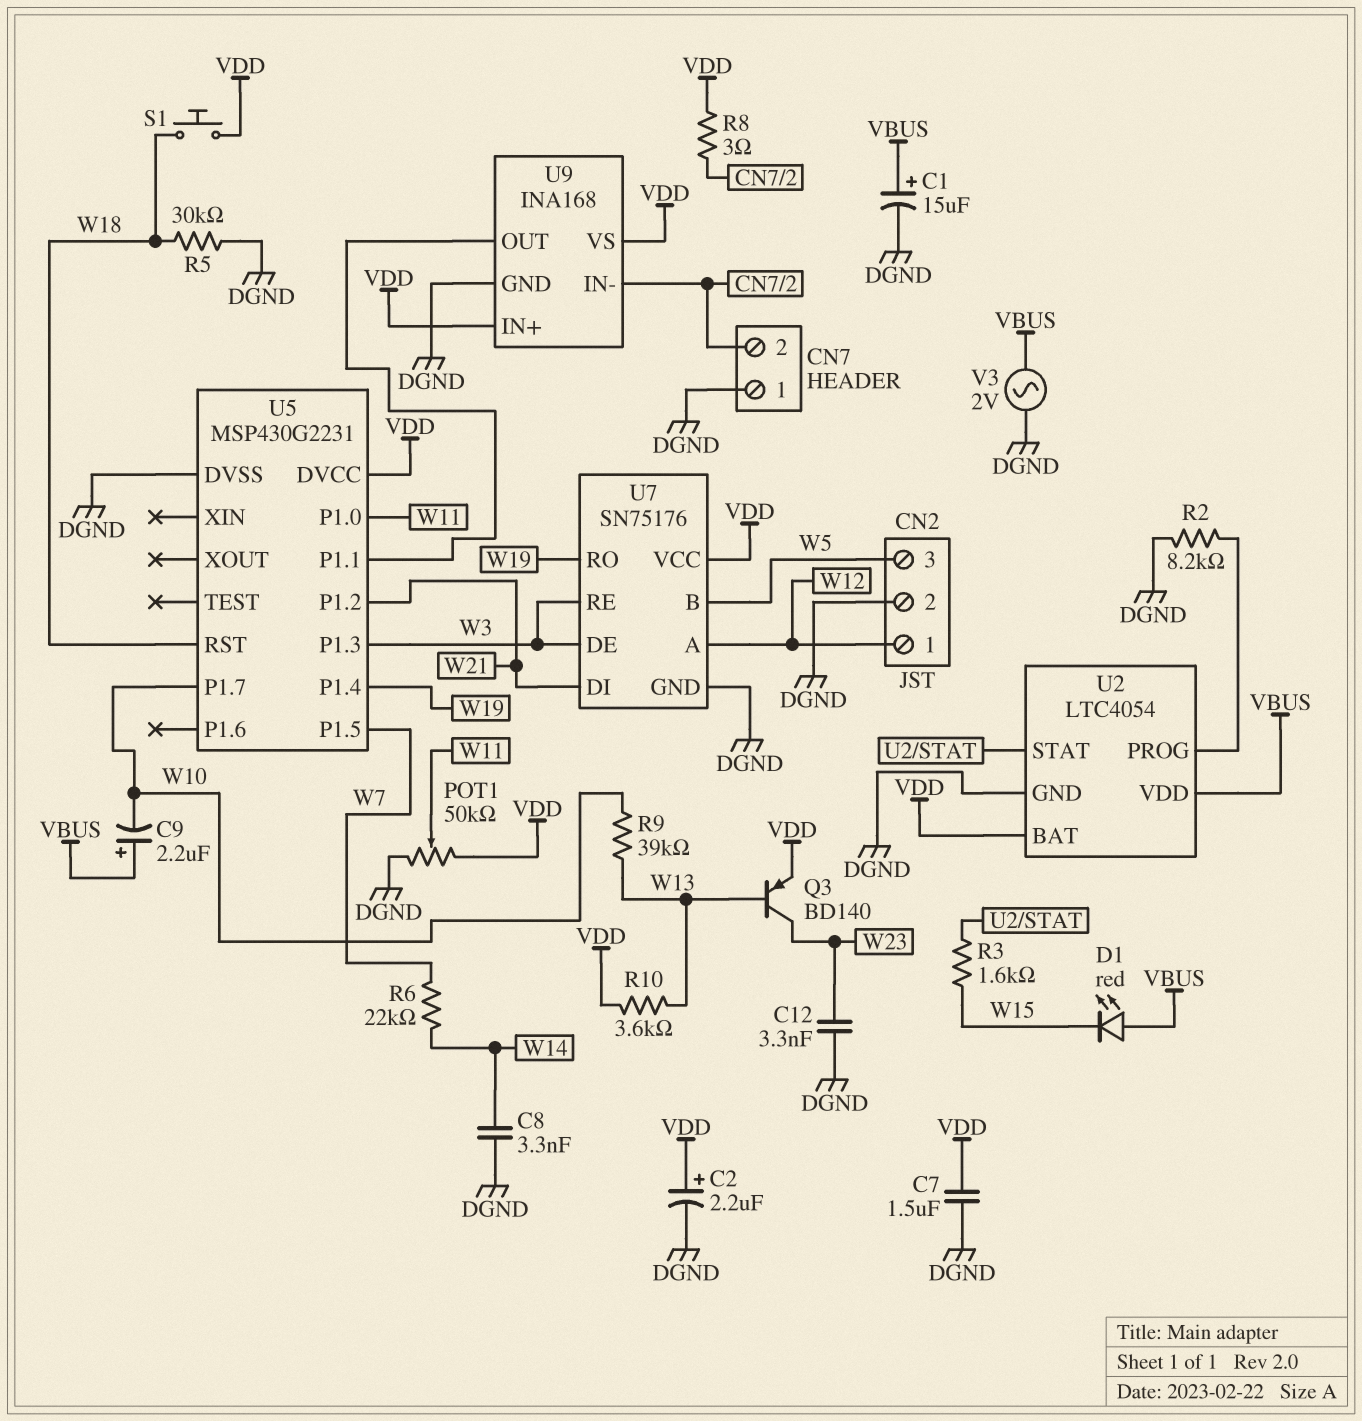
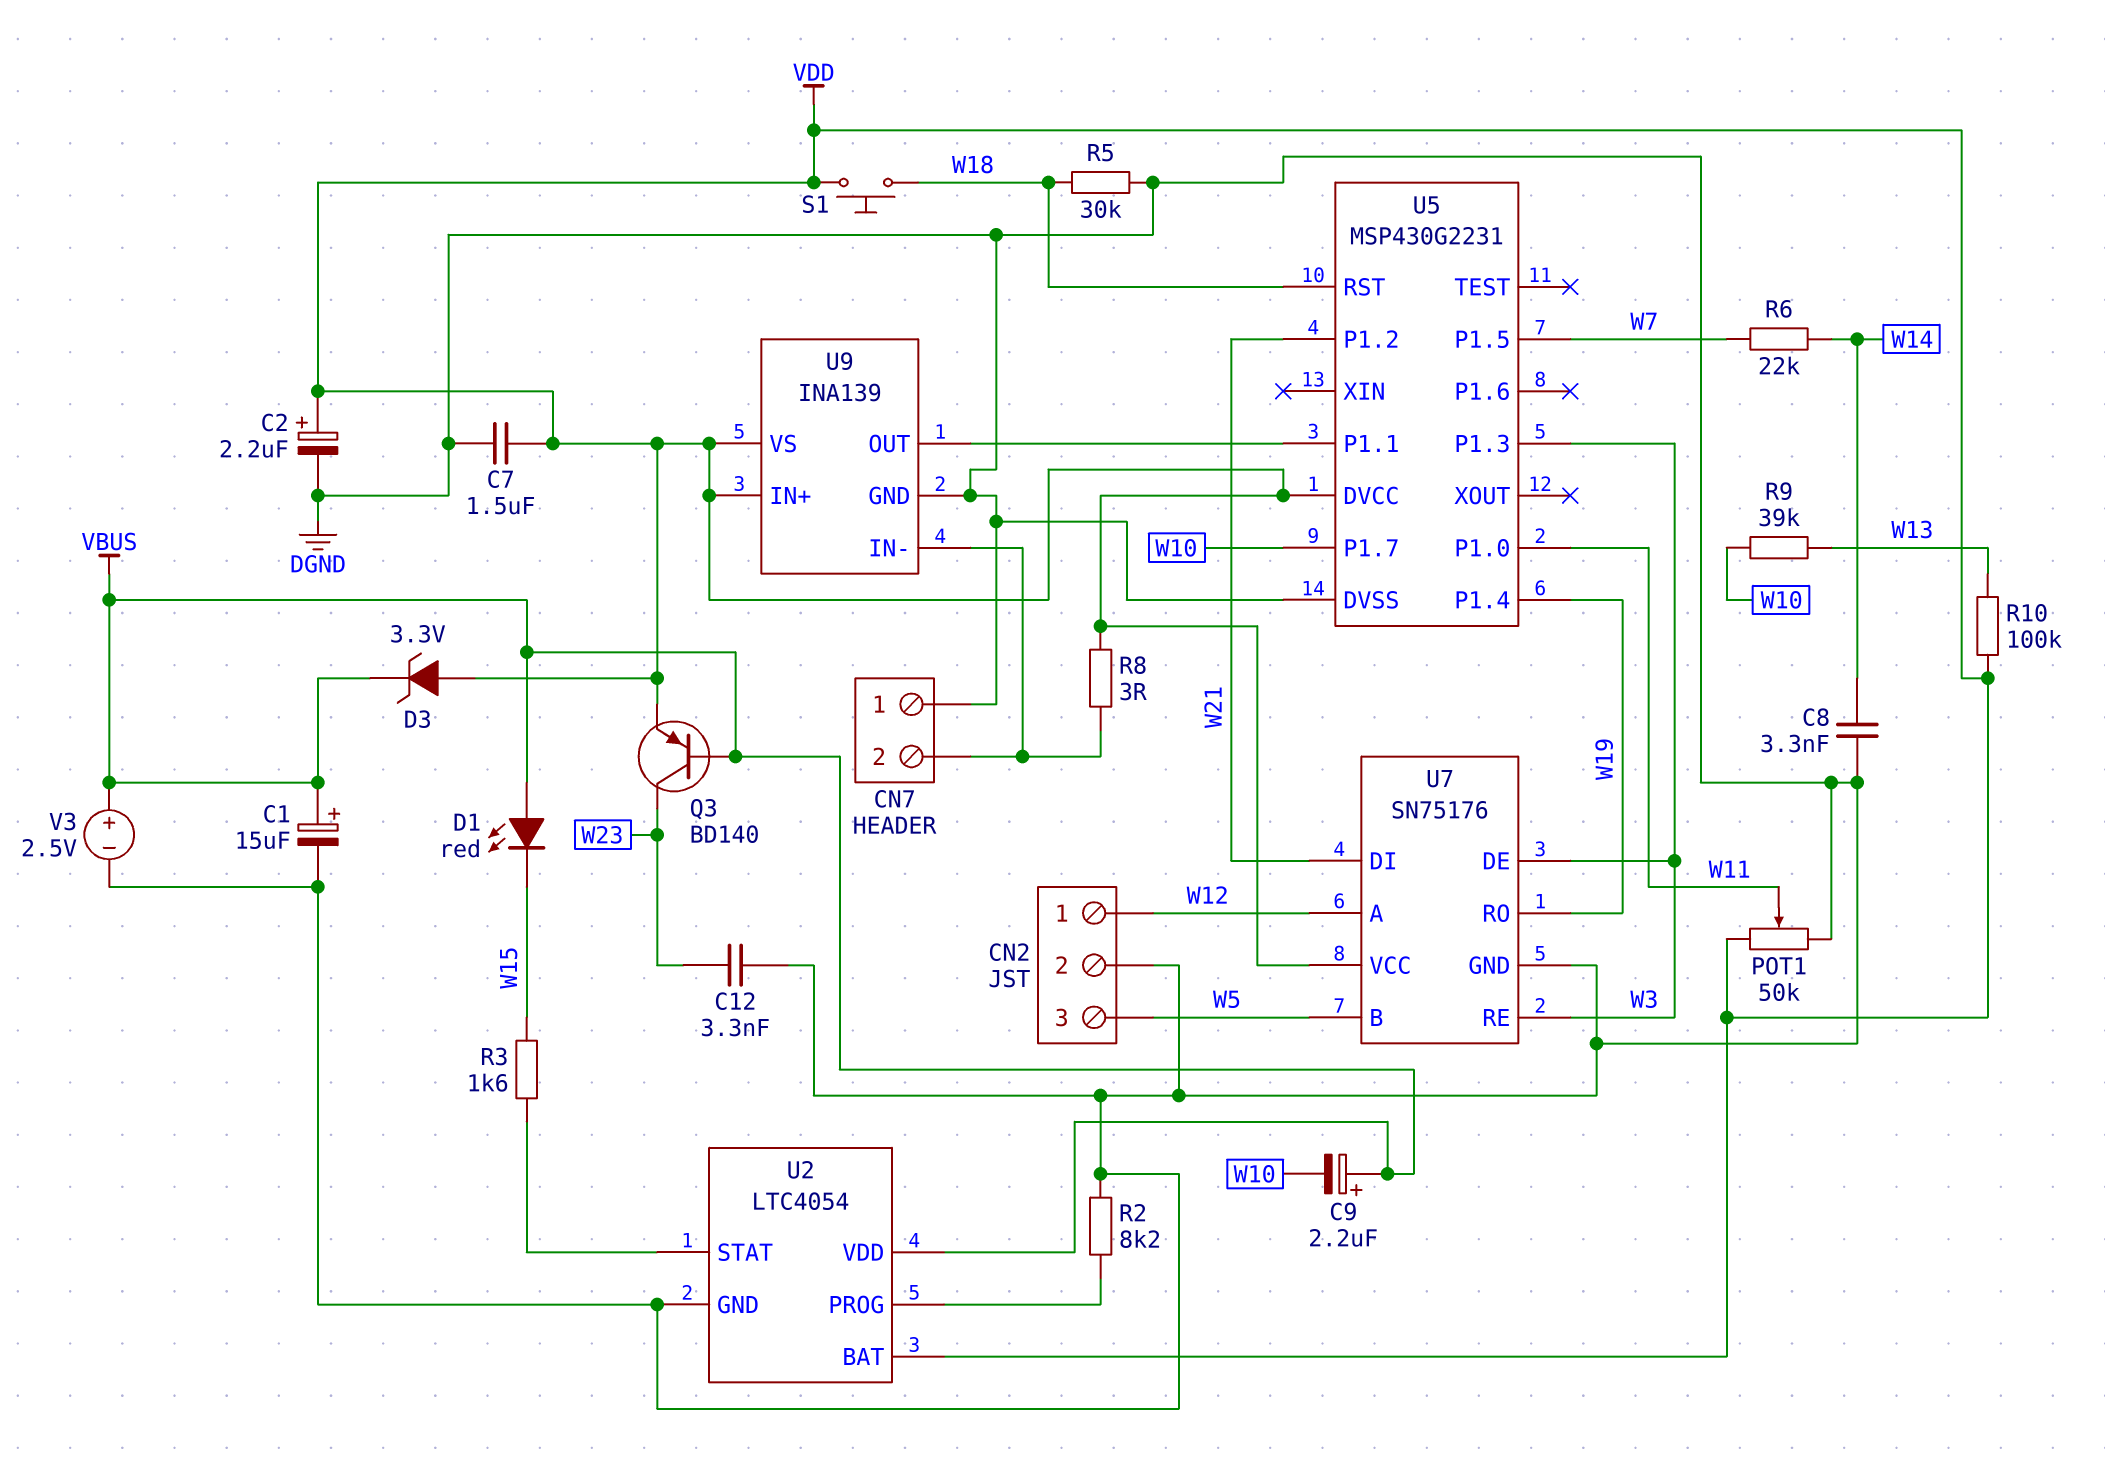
D3: none -> zener 3.3V (A VDD, K VBUS)
Q3: PNP BD140 (B W13, C W23, E VDD) -> PNP BD140 (B VBUS, C W23, E VDD)
R10: 3.6k (VDD, W13) -> 100k (VDD, W13)
U9: INA168 -> INA139
V3: AC 2V (DGND, VBUS) -> 2.5V (plus VBUS, minus DGND)

